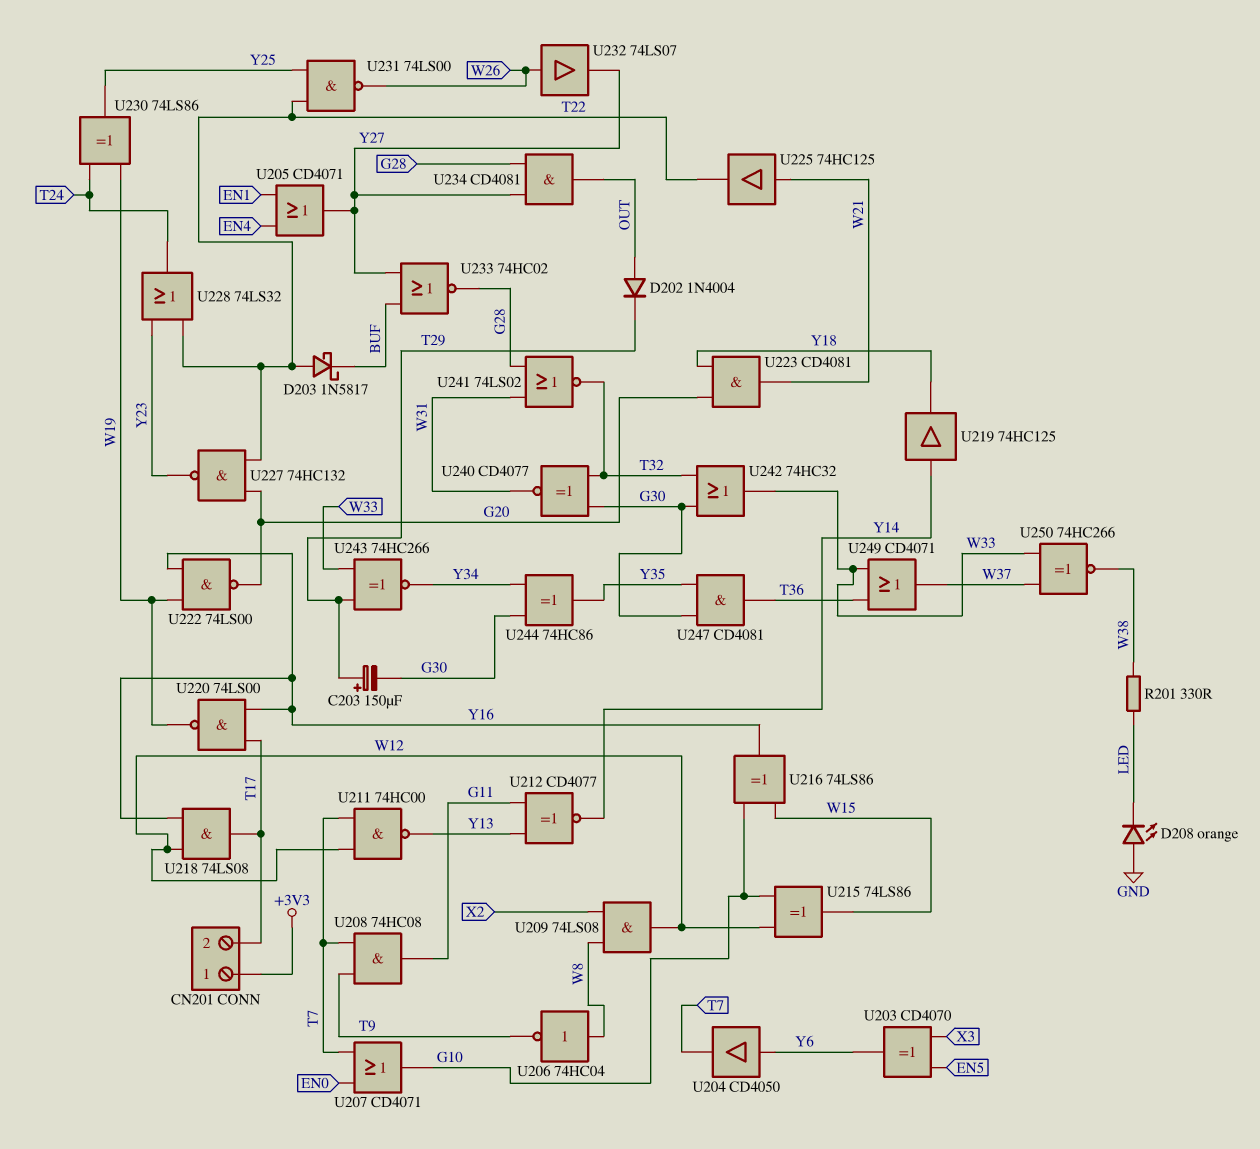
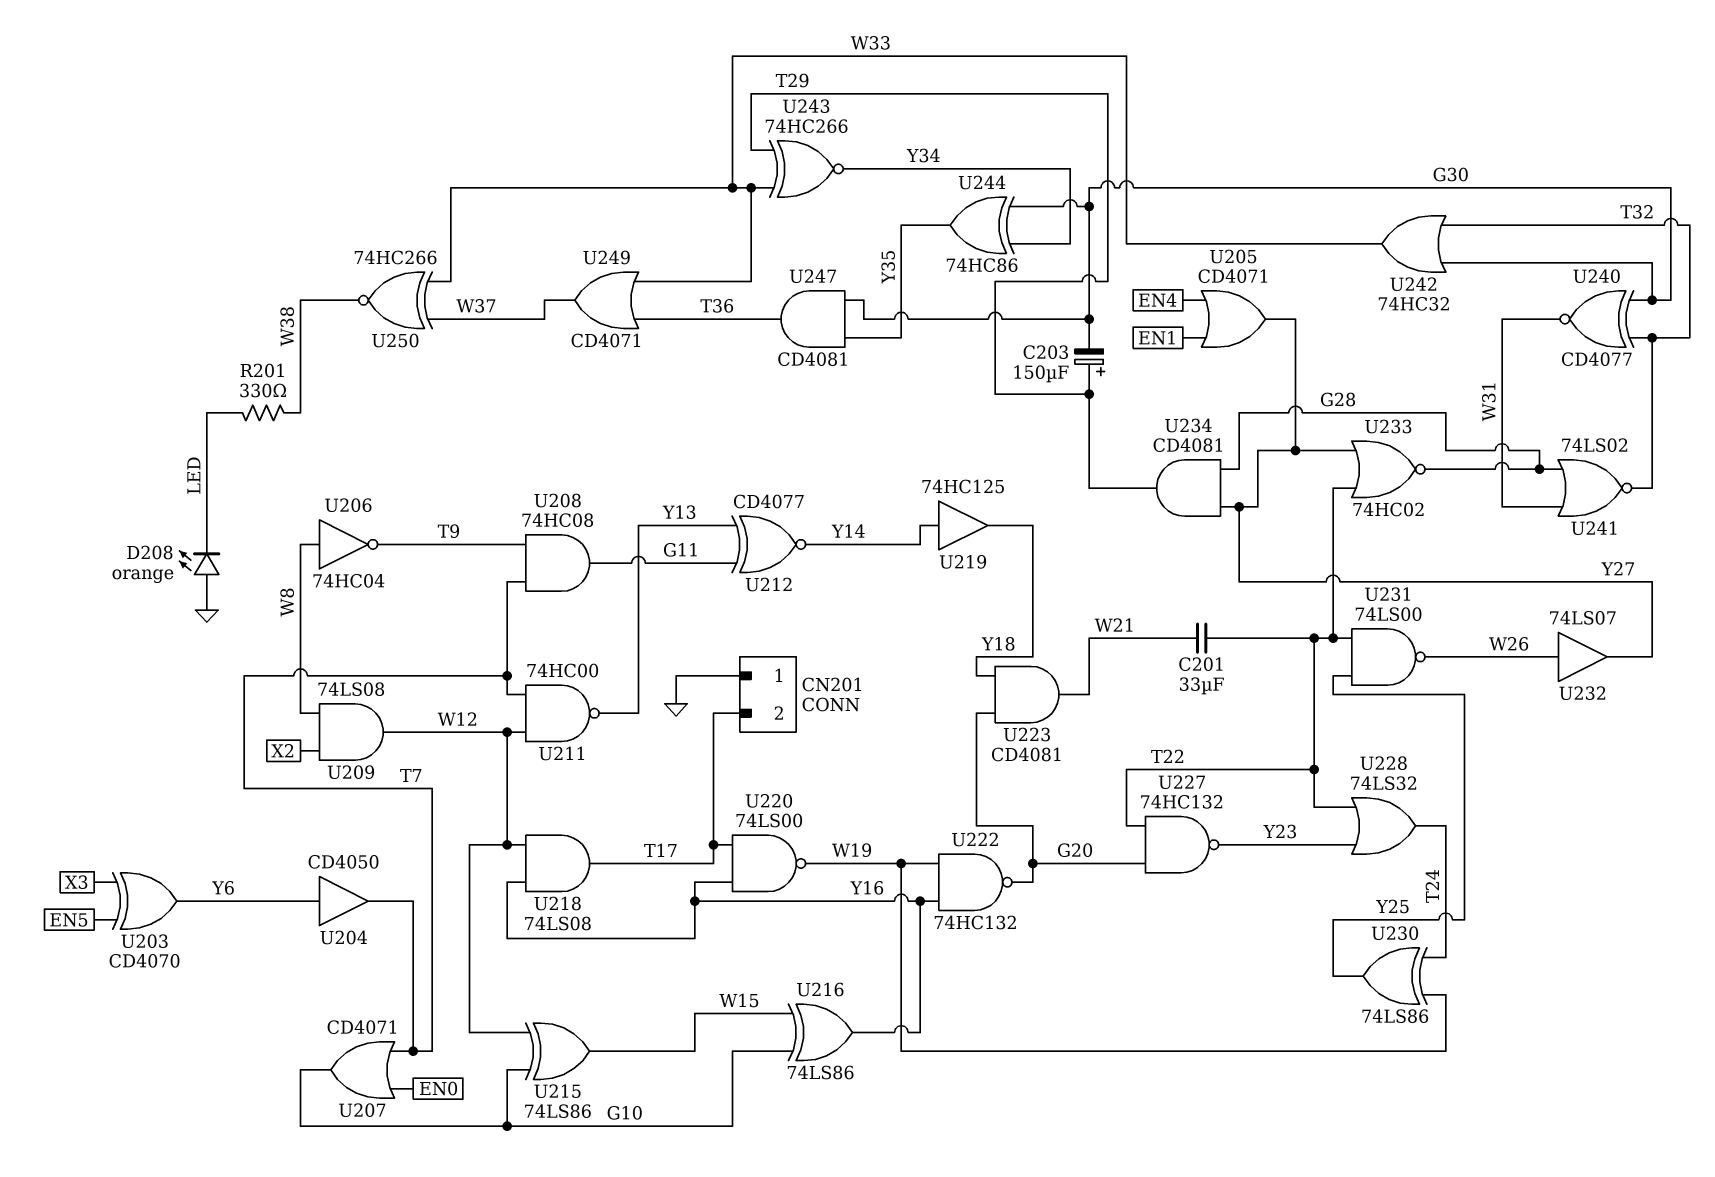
C201: none -> 33uF (T22, W21)
CN201 pin 1: +3V3 -> GND
D202: diode 1N4004 (A OUT, K T29) -> none
D203: schottky 1N5817 (A T22, K BUF) -> none
U222: NAND 74LS00 (in W19, in Y16, out G20) -> NAND 74HC132 (in W19, in Y16, out G20)
U225: buffer 74HC125 (in W21, out T22) -> none
U233: NOR 74HC02 (in BUF, in Y27, out G28) -> NOR 74HC02 (in T22, in Y27, out G28)
U234: AND CD4081 (in G28, in Y27, out OUT) -> AND CD4081 (in G28, in Y27, out T29)

